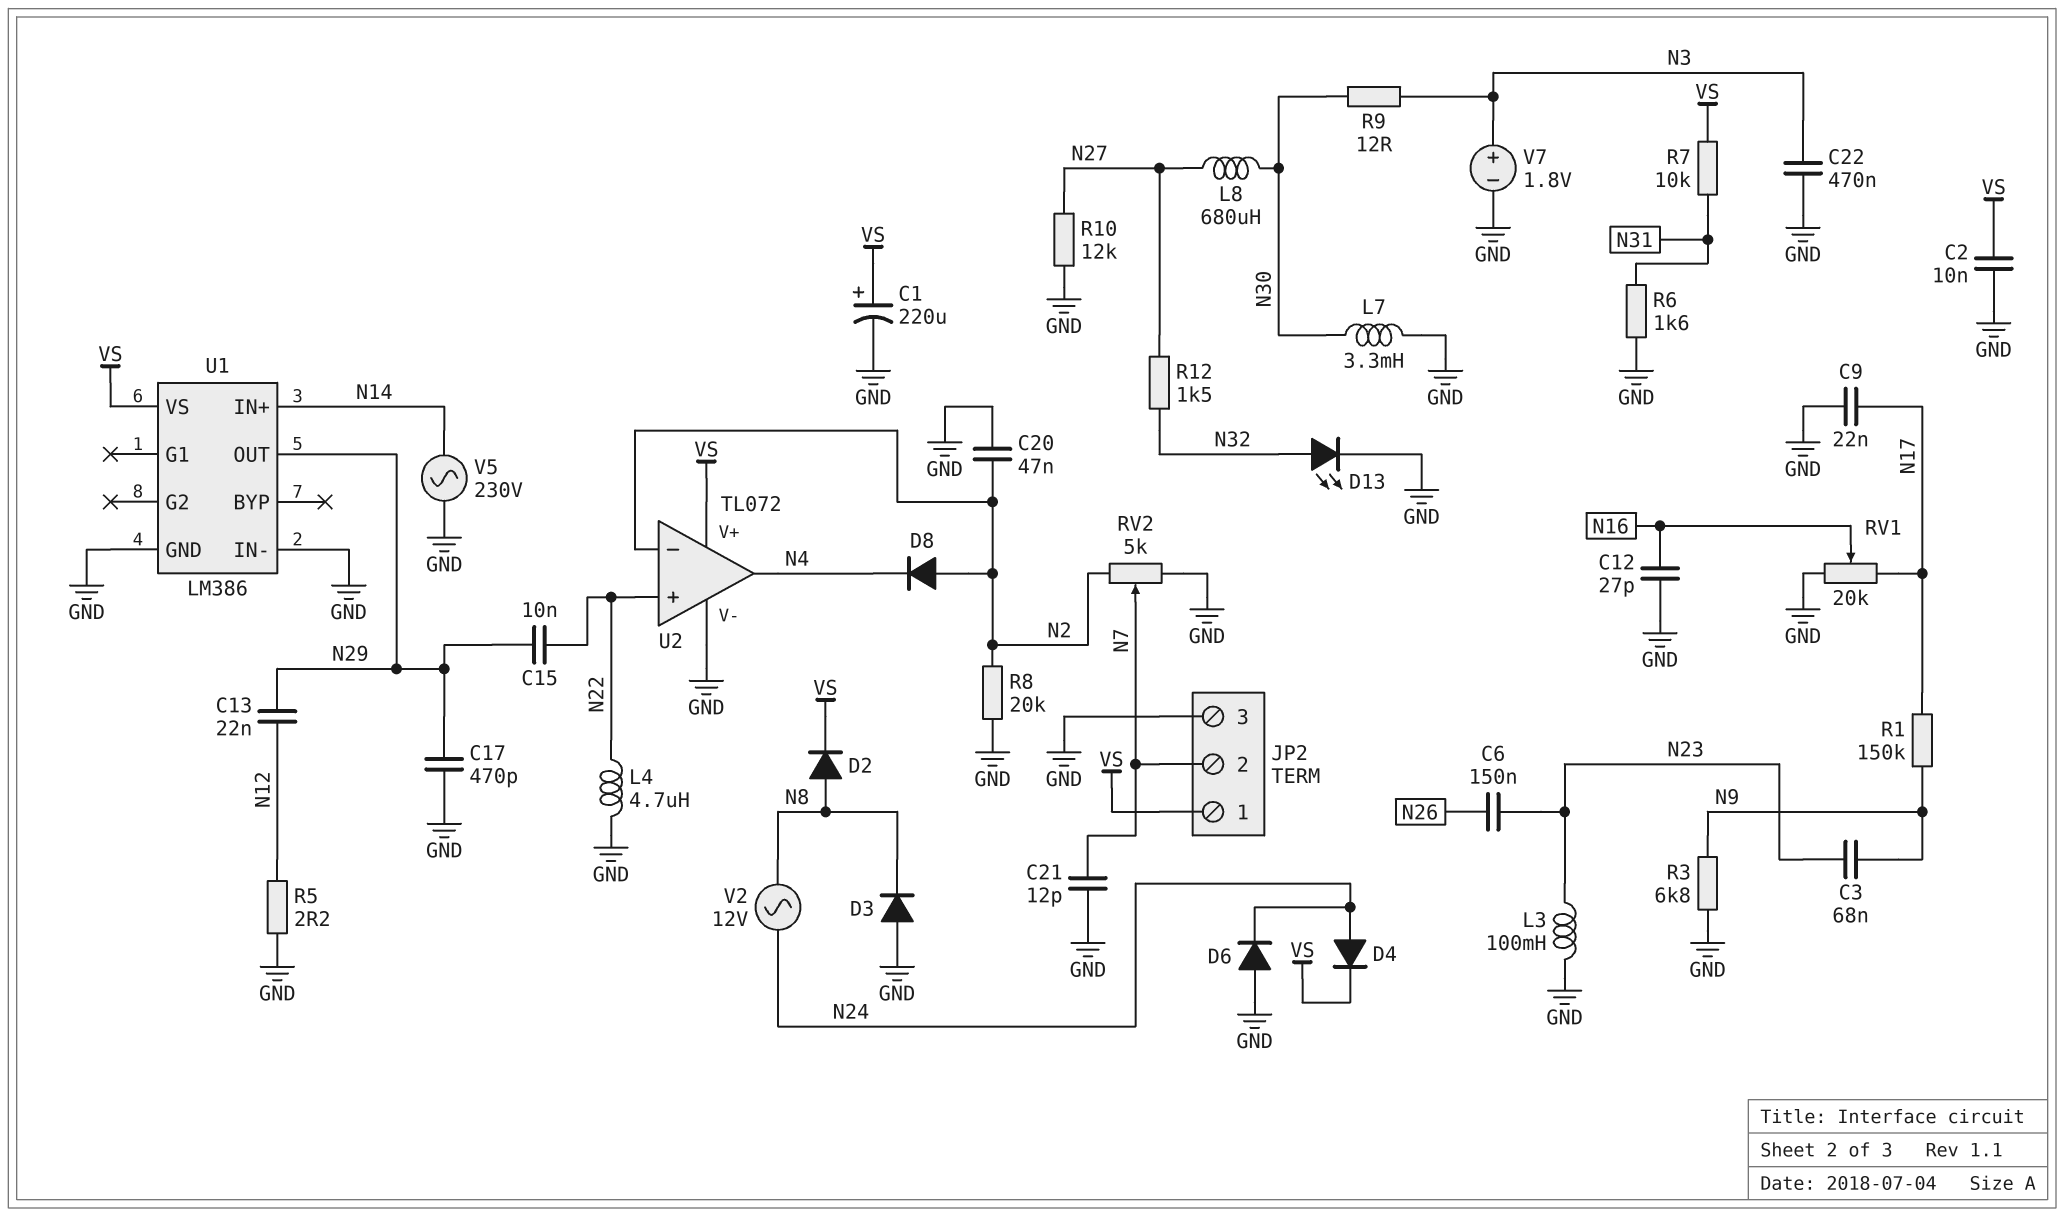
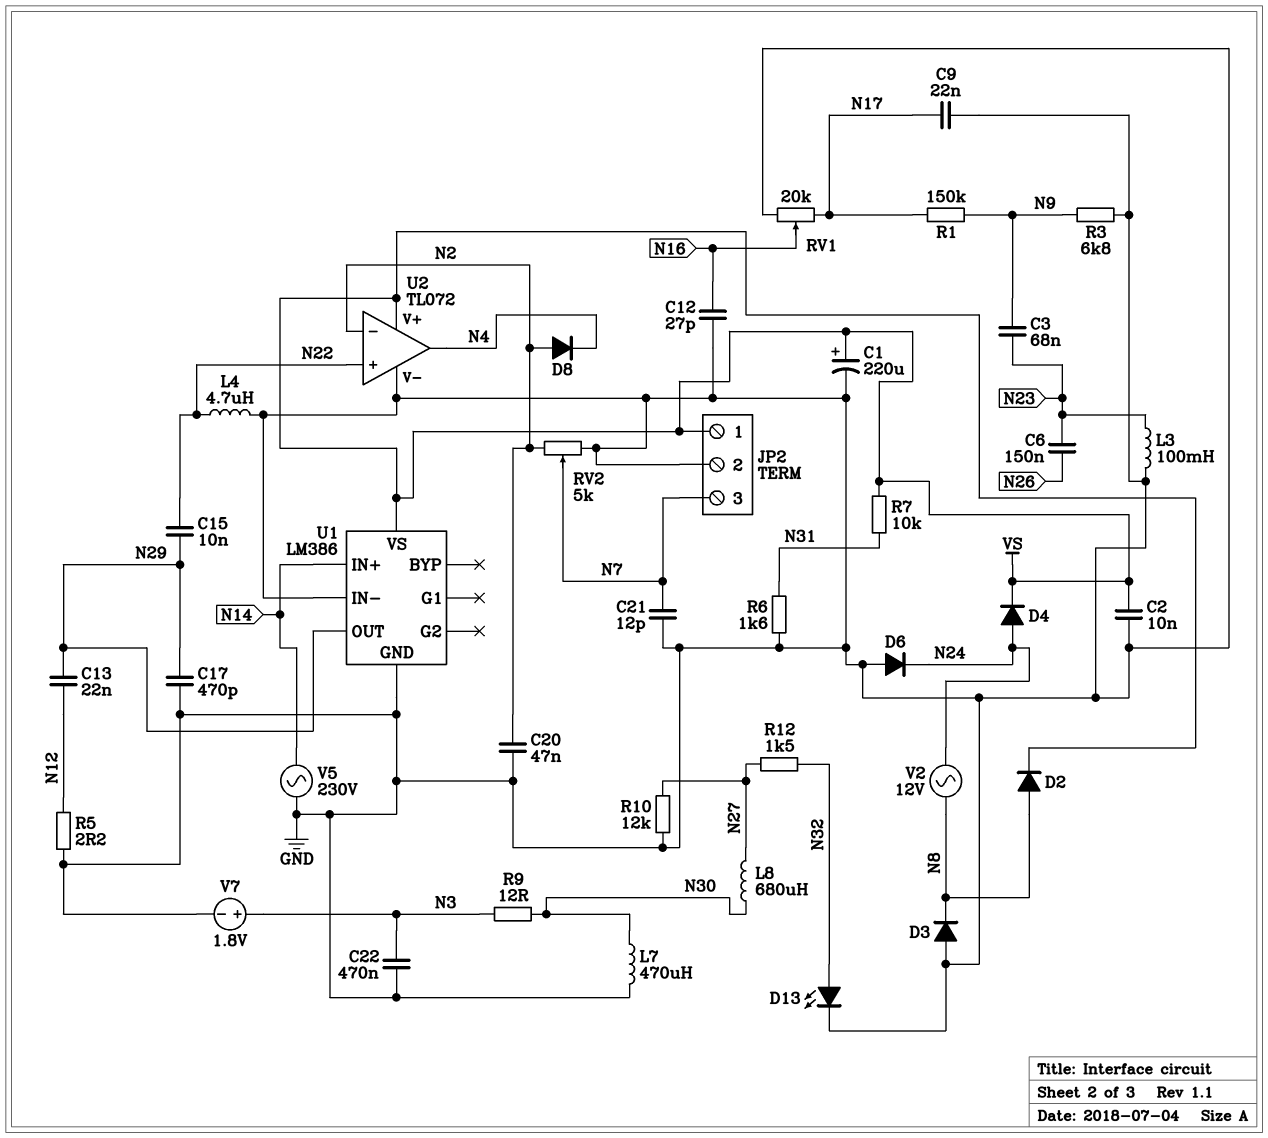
JP2 pin 2: N7 -> GND
JP2 pin 3: GND -> N7
L7: 3.3mH (GND, N30) -> 470uH (GND, N30)
R8: 20k (GND, N2) -> none

